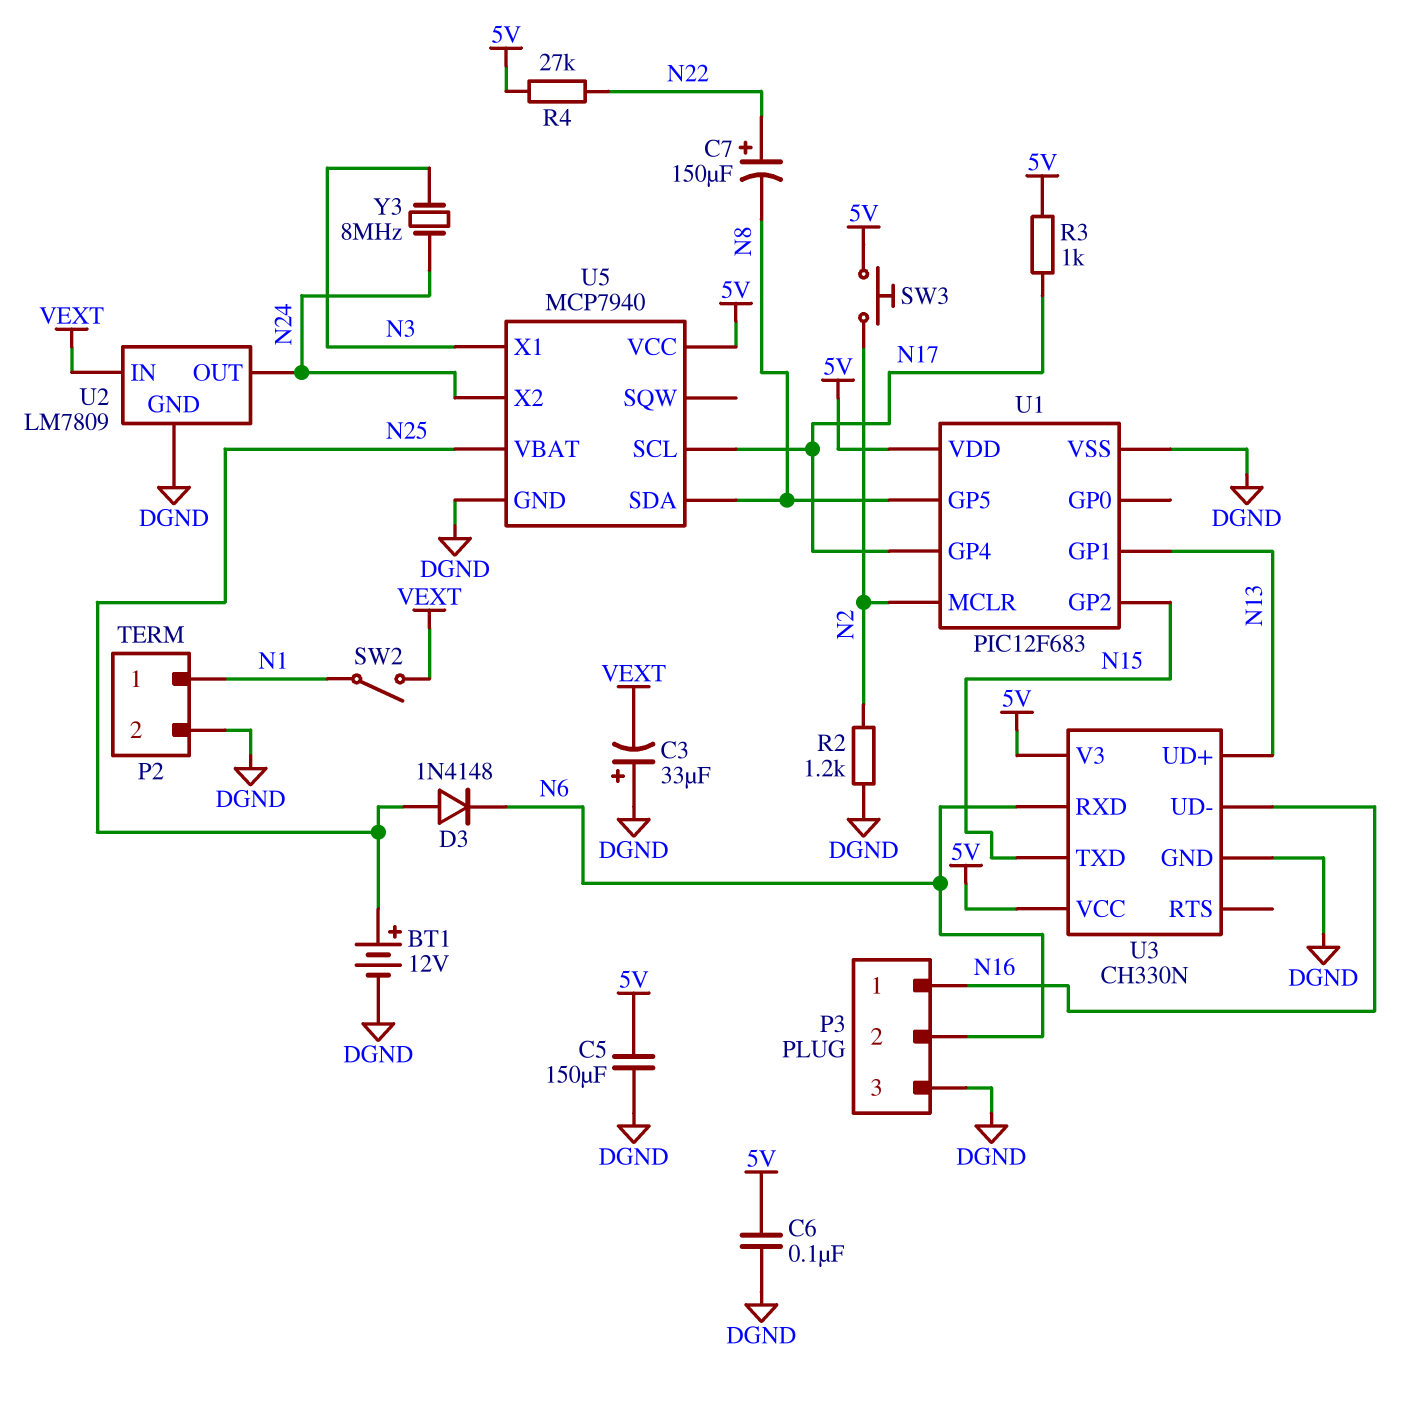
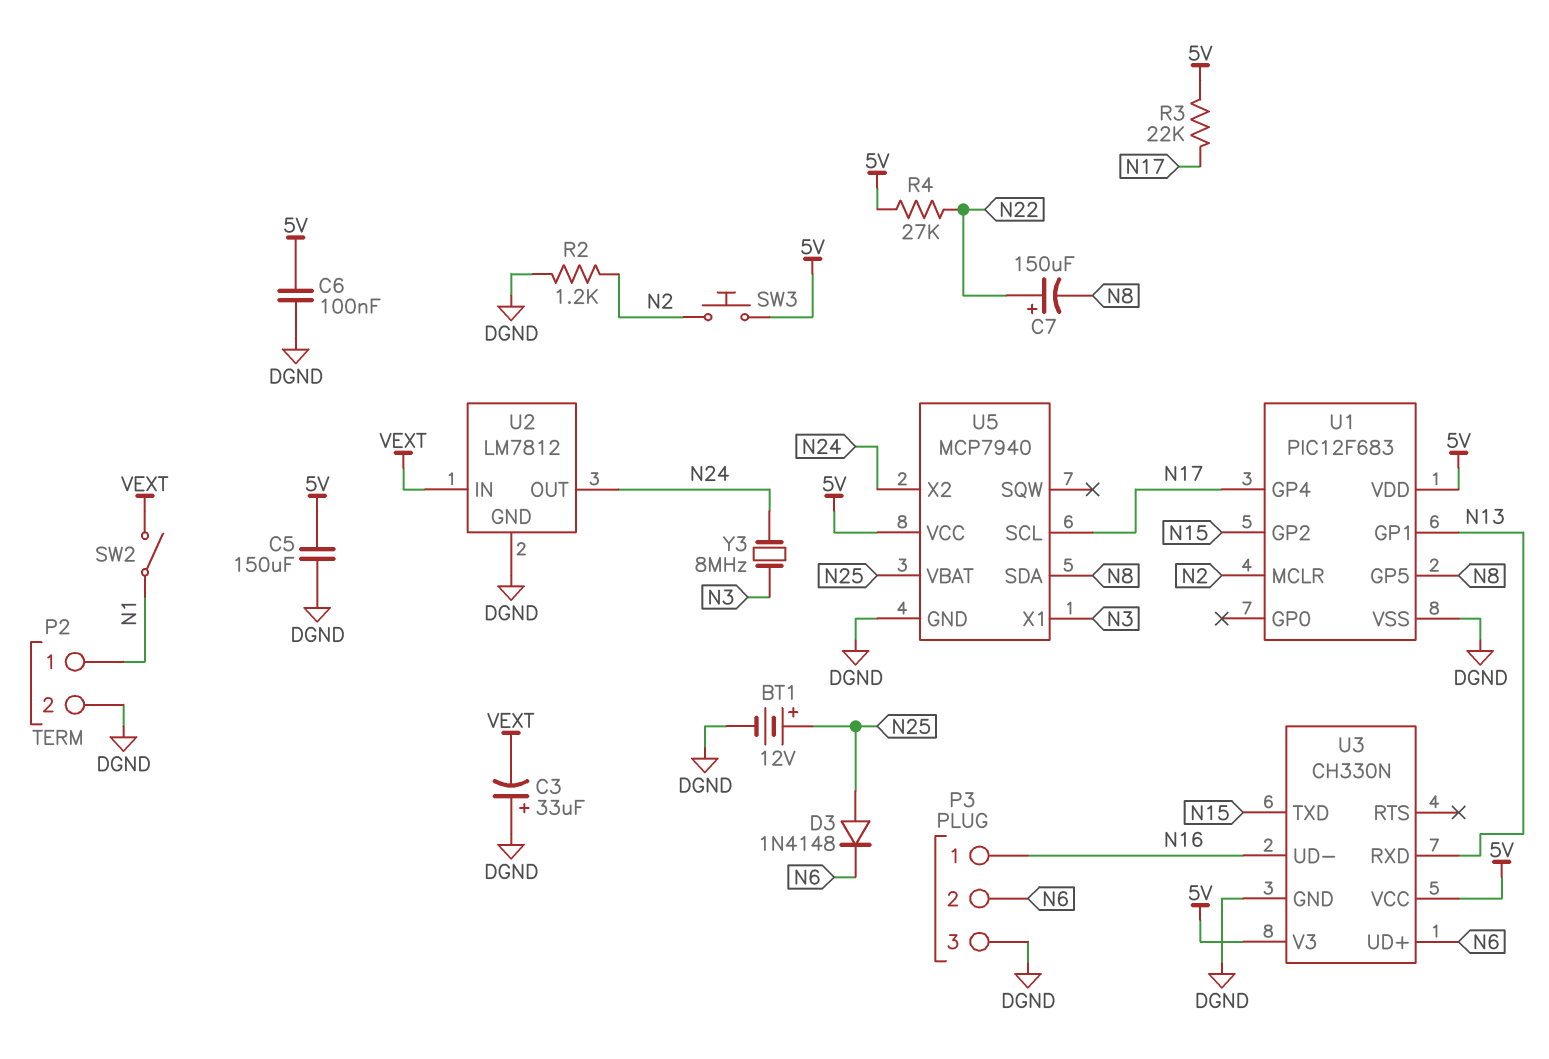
R3: 1k (5V, N17) -> 22k (5V, N17)
U2: LM7809 -> LM7812
U3 pin RXD: N6 -> N13
U3 pin UD+: N13 -> N6

